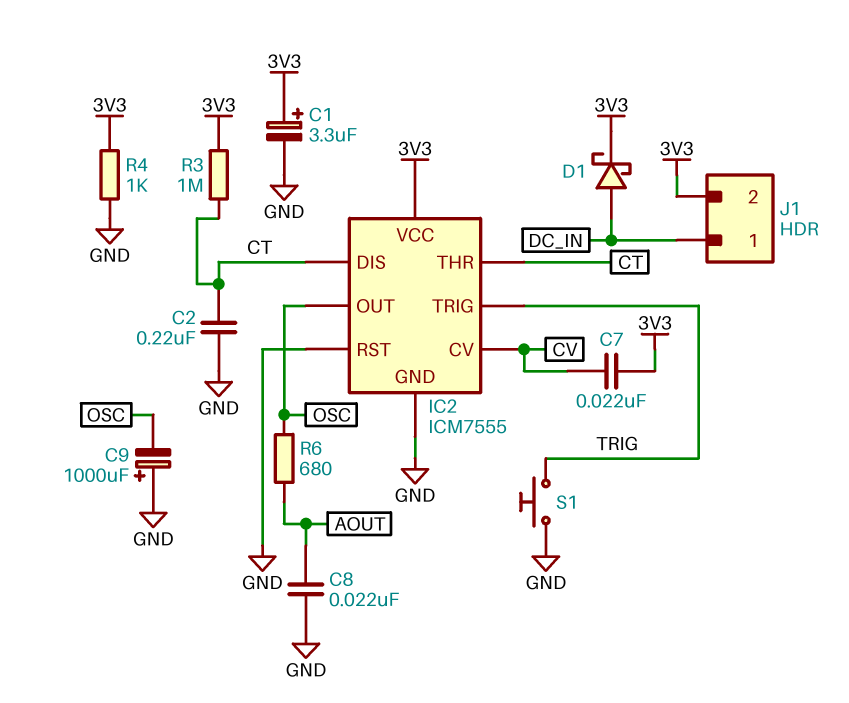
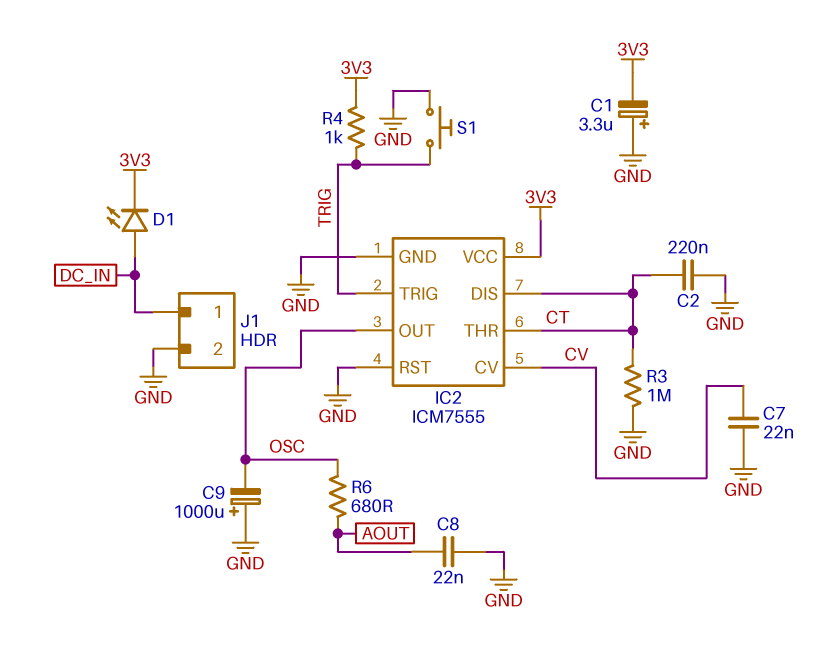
C1: 3.3uF (plus 3V3, minus GND) -> 3.3uF (plus GND, minus 3V3)
C7: 22nF (3V3, CV) -> 22nF (CV, GND)
D1: schottky (A DC_IN, K 3V3) -> LED (A DC_IN, K 3V3)
J1 pin 2: 3V3 -> GND
R3: 1M (3V3, CT) -> 1M (CT, GND)
R4: 1k (3V3, GND) -> 1k (3V3, TRIG)

